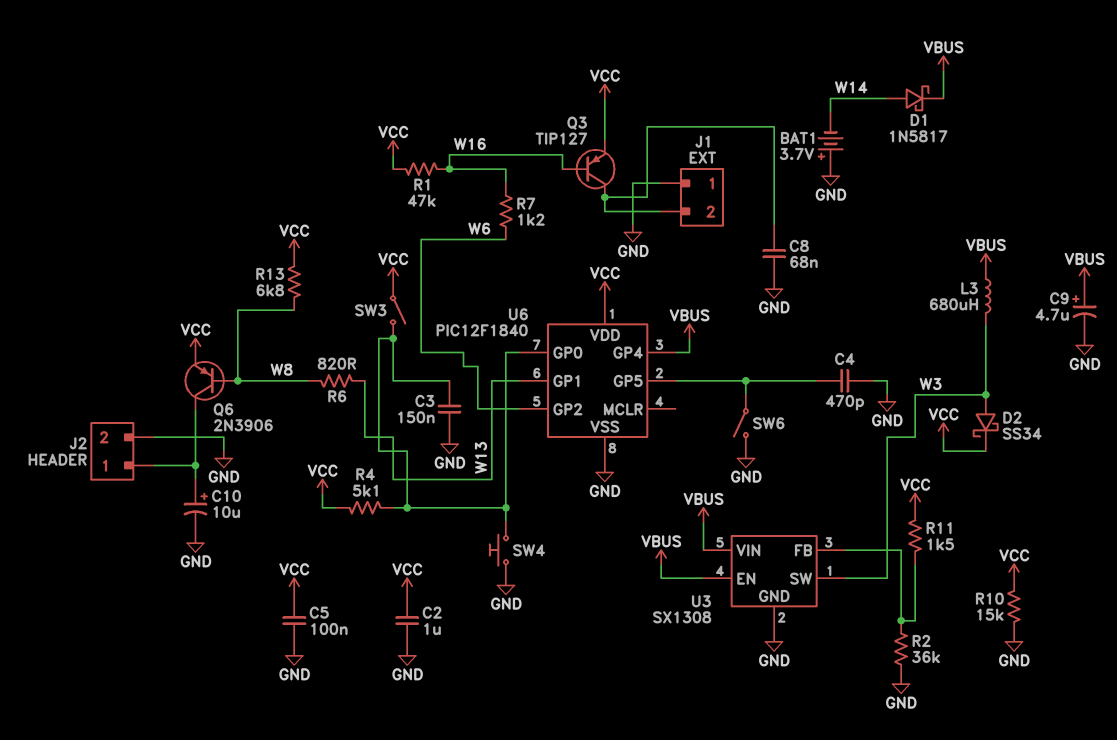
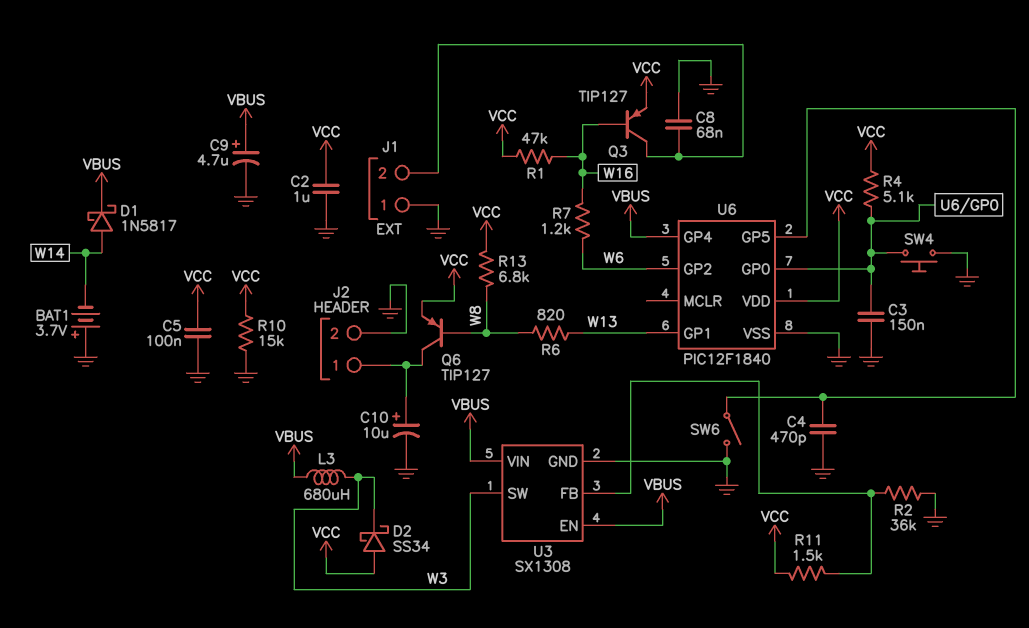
D2: schottky SS34 (A W3, K VCC) -> schottky SS34 (A VCC, K W3)
Q6: PNP 2N3906 (B W8, C J2/1, E VCC) -> PNP TIP127 (B W8, C J2/1, E VCC)
SW3: switch (U6/GP0, VCC) -> none

